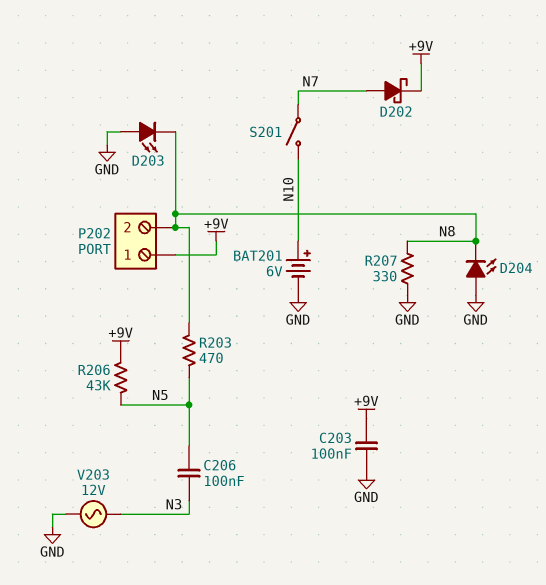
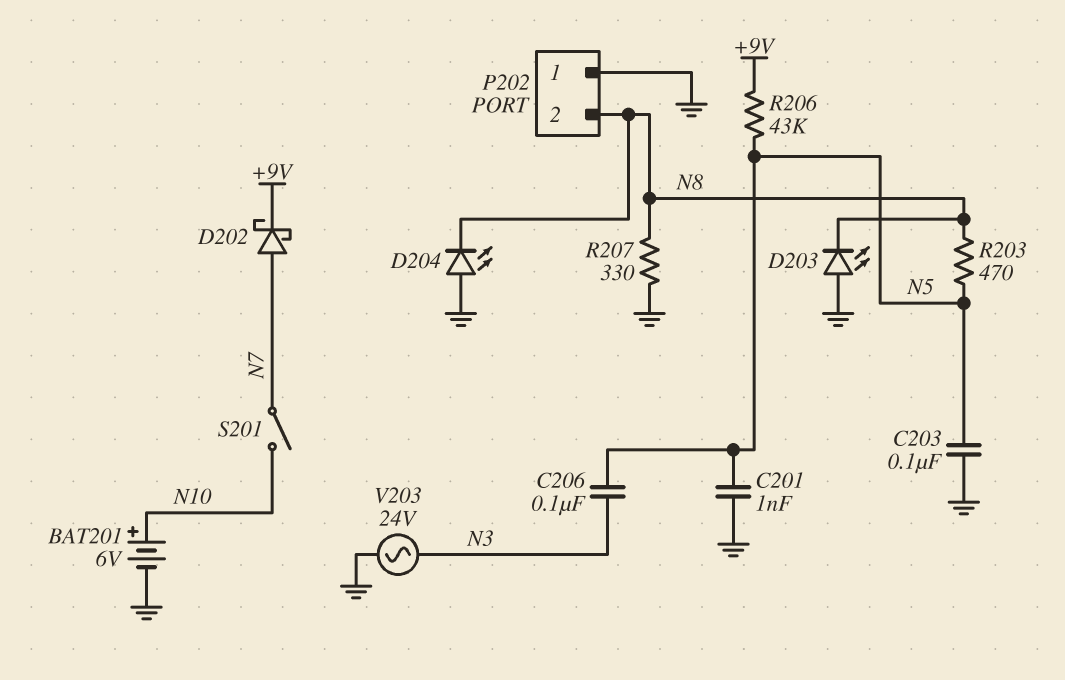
C201: none -> 1nF (GND, N5)
C203: 100nF (+9V, GND) -> 100nF (GND, N5)
P202 pin 1: +9V -> GND
V203: AC 12V (GND, N3) -> AC 24V (GND, N3)

